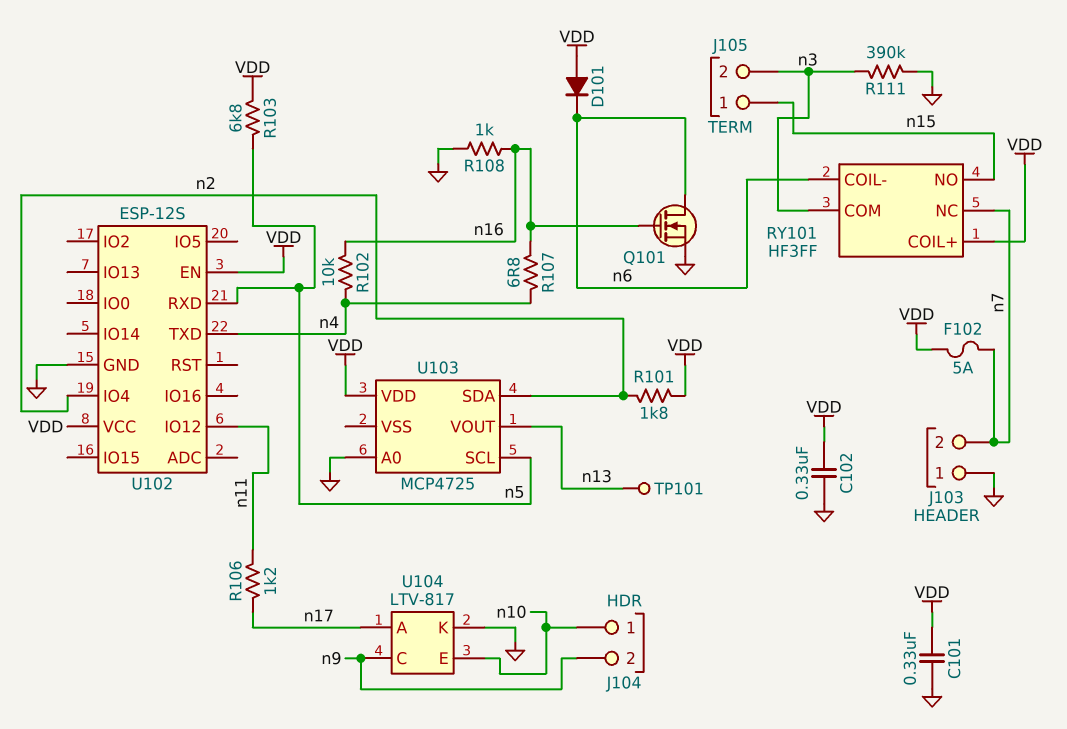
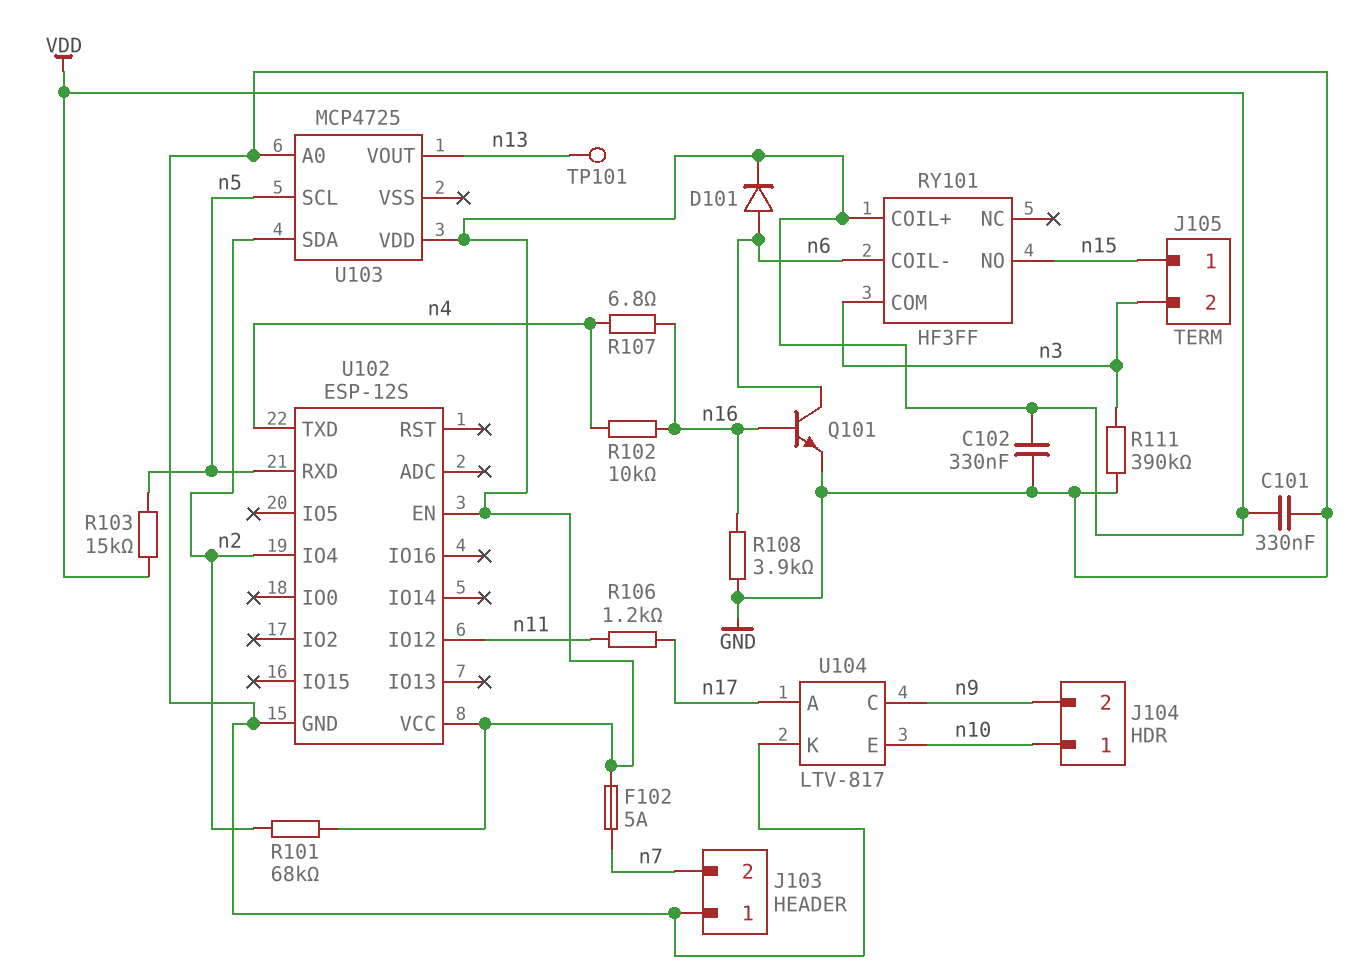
D101: diode (A VDD, K n6) -> diode (A n6, K VDD)
Q101: NMOS (G n16, D n6, S GND) -> NPN (B n16, C n6, E GND)
R101: 1.8k (VDD, n2) -> 68k (VDD, n2)
R103: 6.8k (VDD, n5) -> 15k (VDD, n5)
R108: 1k (GND, n16) -> 3.9k (GND, n16)
RY101 pin NC: n7 -> none

